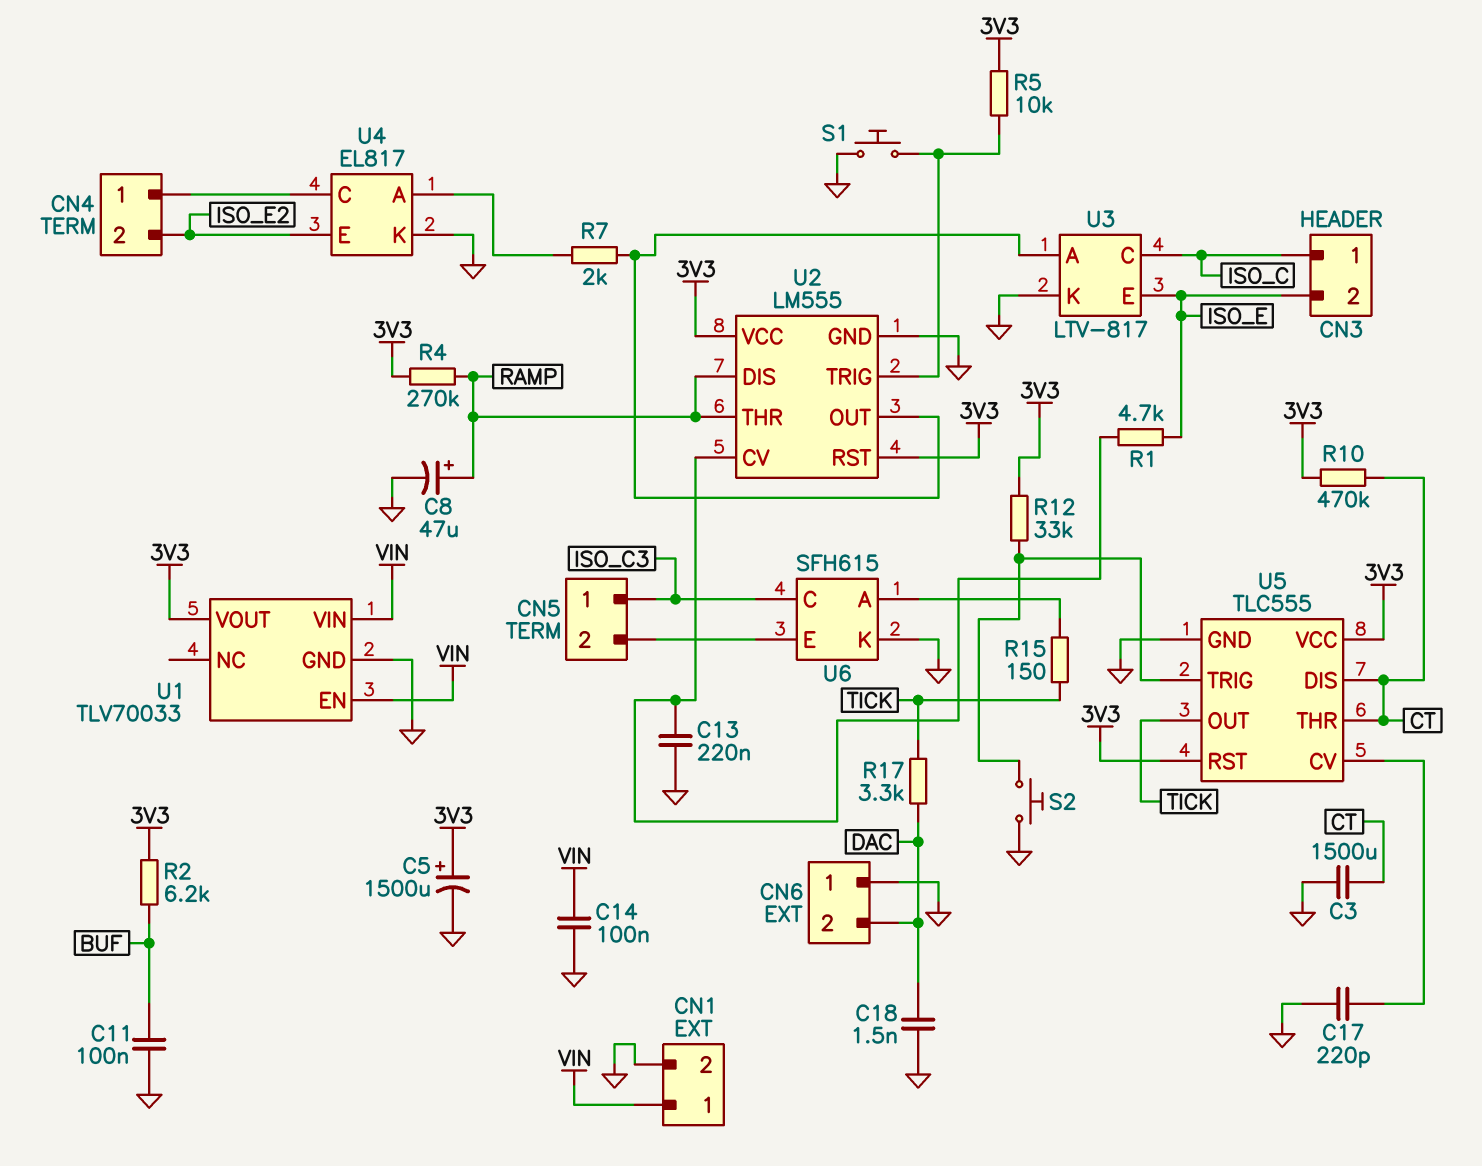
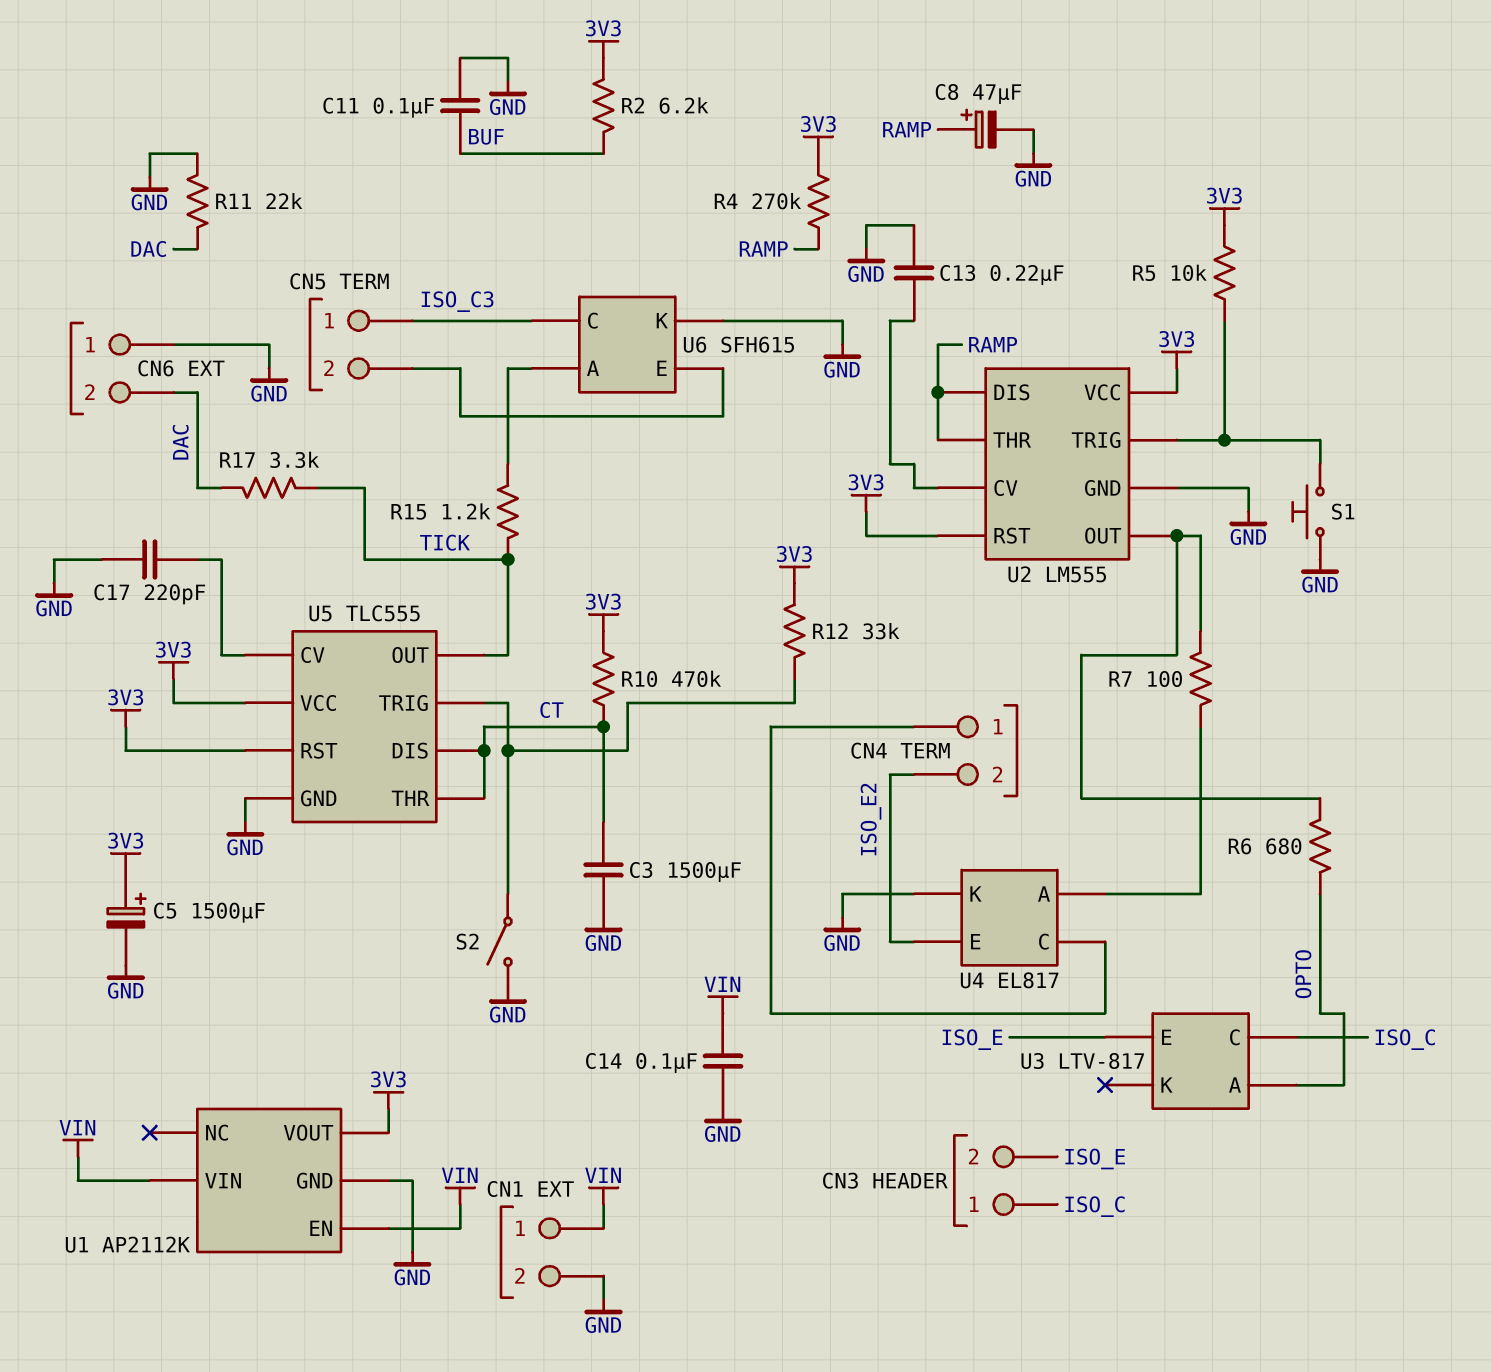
C18: 1.5nF (DAC, GND) -> none
R1: 4.7k (ISO_E, U2/CV) -> none
R6: none -> 680 (OPTO, U2/OUT)
R7: 2k (U2/OUT, U4/A) -> 100 (U2/OUT, U4/A)
R11: none -> 22k (DAC, GND)
R15: 150 (TICK, U6/A) -> 1.2k (TICK, U6/A)
S2: button (GND, U5/TRIG) -> switch (GND, U5/TRIG)
U1: TLV70033 -> AP2112K
U3 pin A: U2/OUT -> OPTO
U3 pin K: GND -> none

